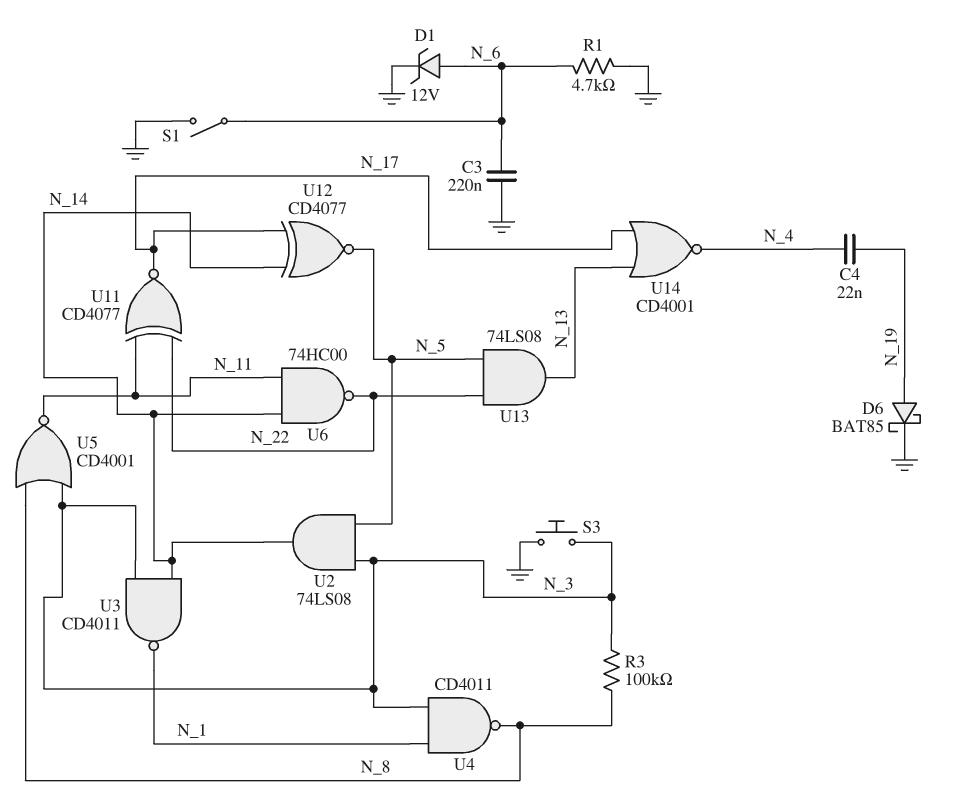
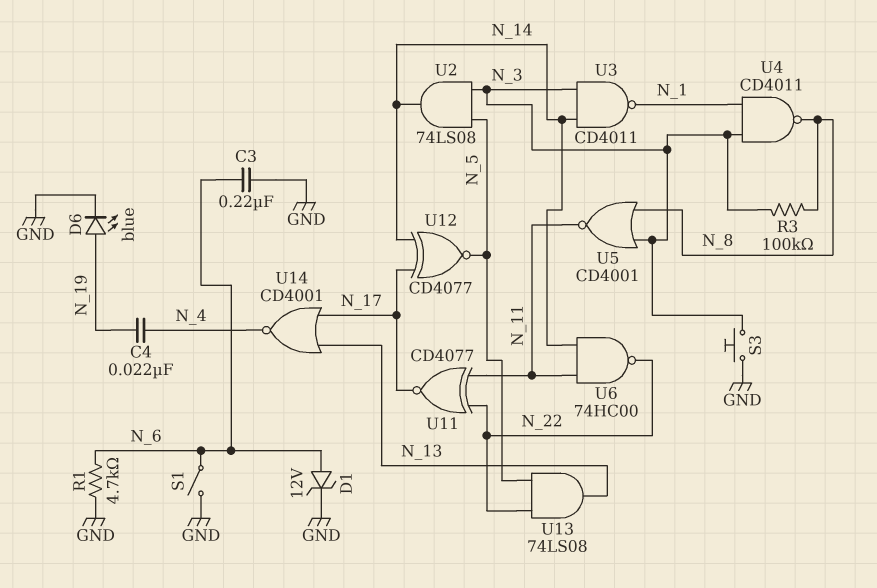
D6: schottky BAT85 (A N_19, K GND) -> LED blue (A N_19, K GND)

